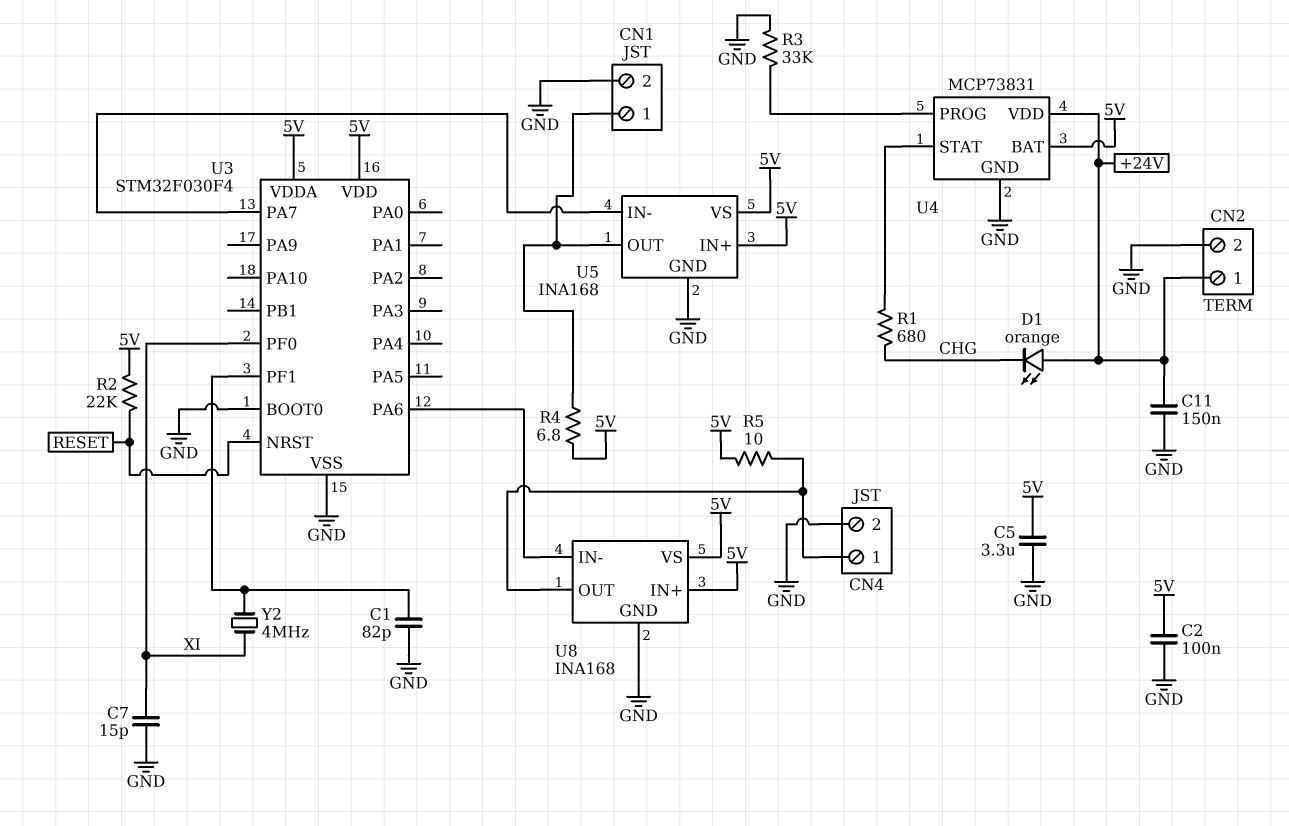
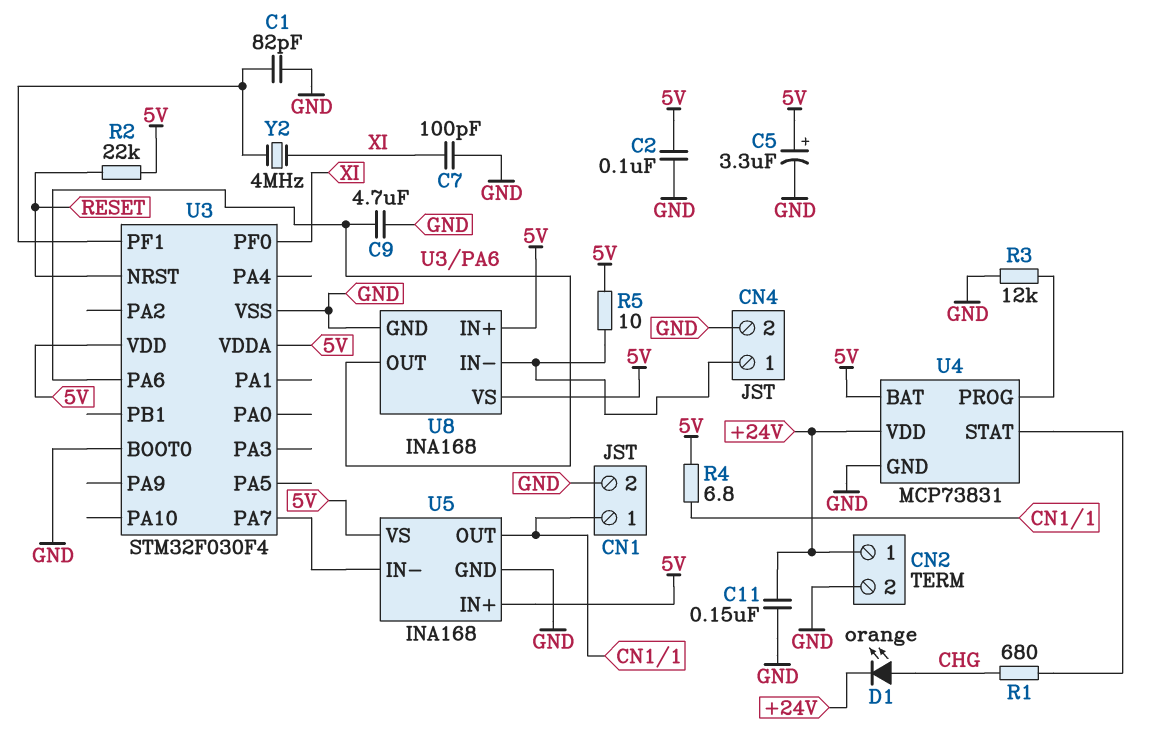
C5: 3.3uF (5V, GND) -> 3.3uF (plus 5V, minus GND)
C7: 15pF (GND, XI) -> 100pF (GND, XI)
C9: none -> 4.7uF (GND, U3/PA6)
D1: LED orange (A +24V, K CHG) -> LED orange (A CHG, K +24V)
R3: 33k (GND, U4/PROG) -> 12k (GND, U4/PROG)
U8 pin IN-: U3/PA6 -> CN4/1
U8 pin OUT: CN4/1 -> U3/PA6

